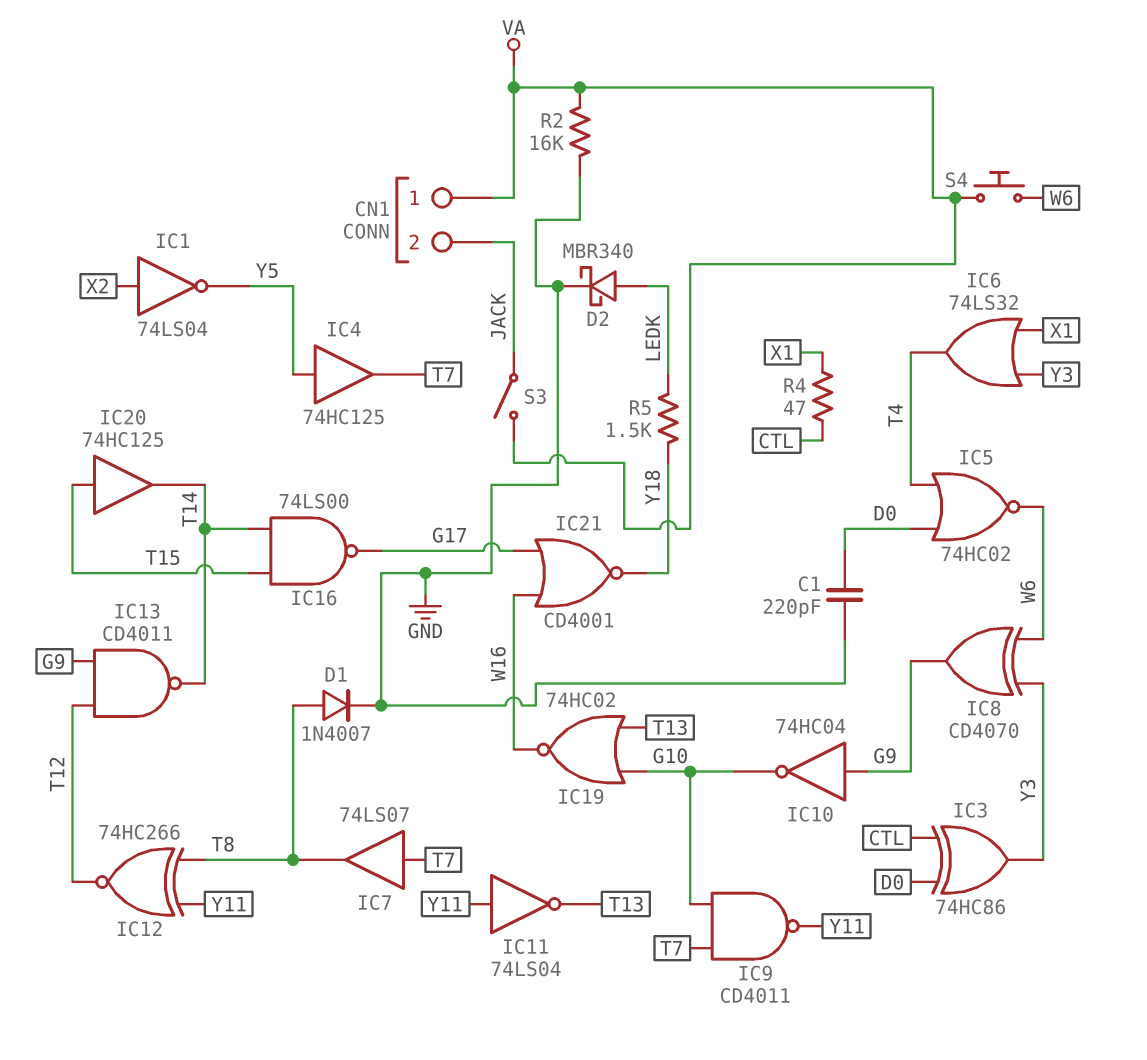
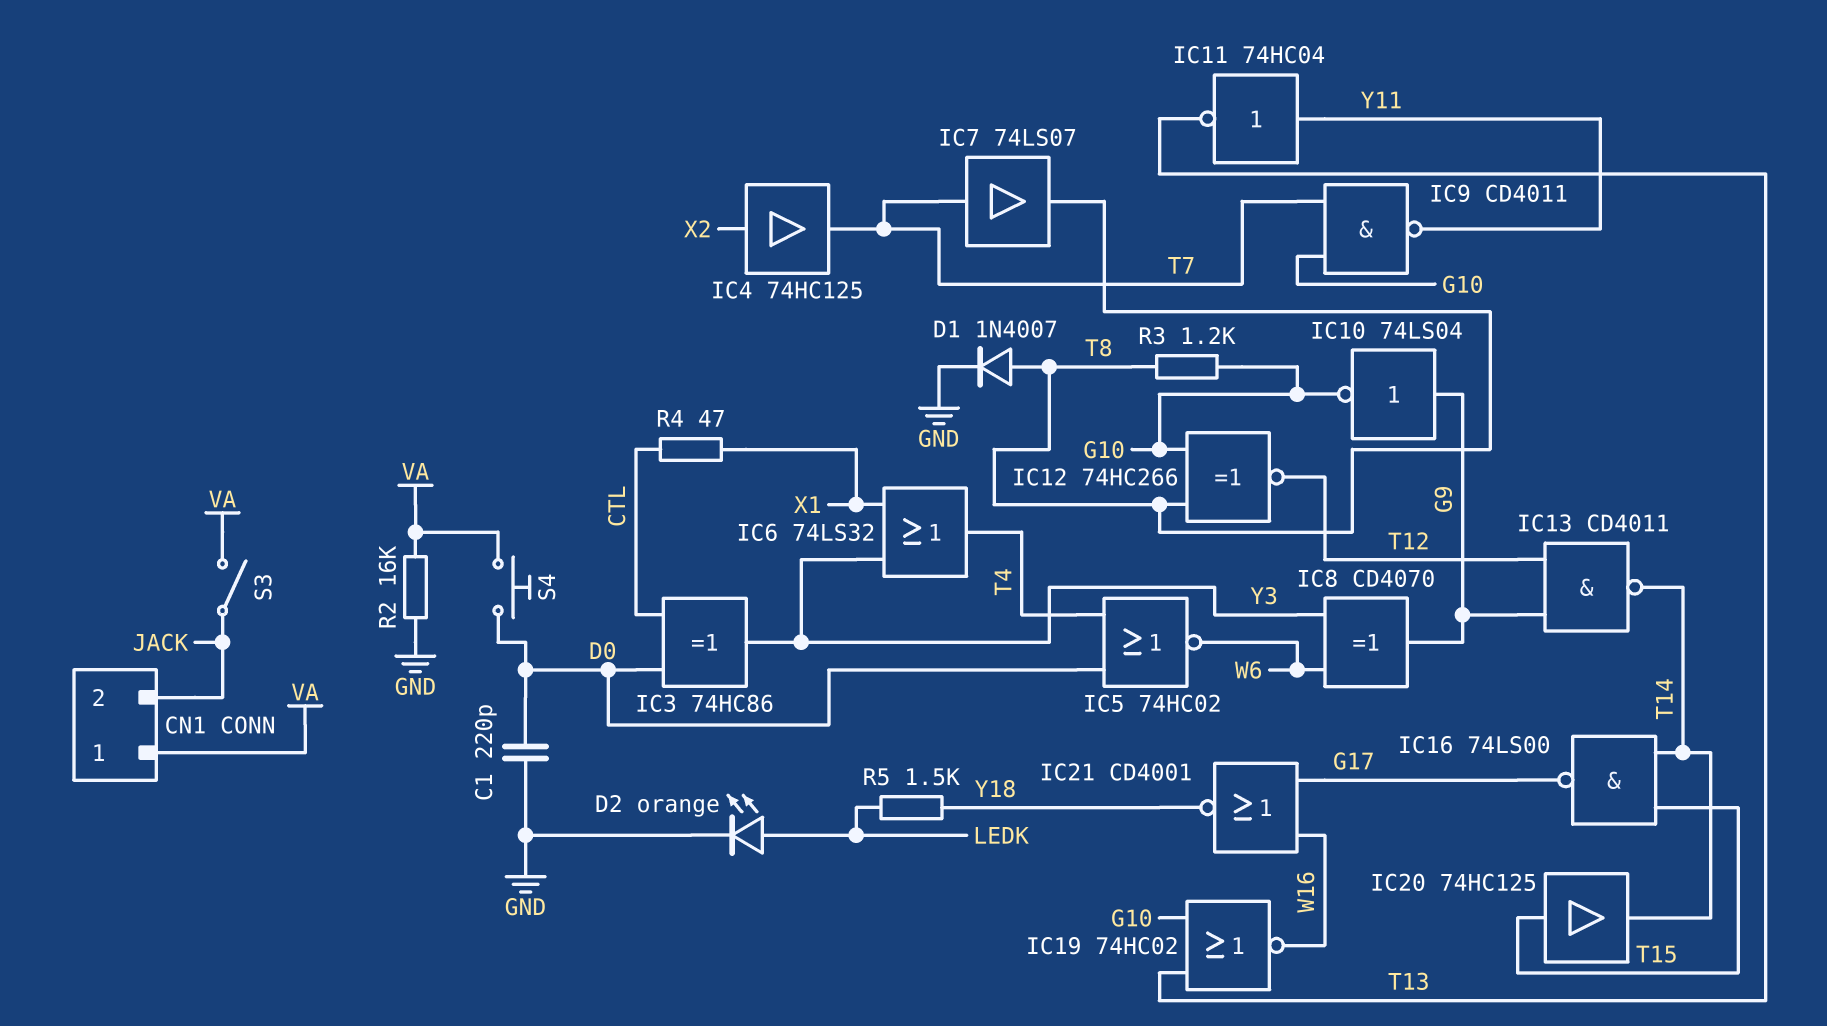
D2: schottky MBR340 (A LEDK, K GND) -> LED orange (A LEDK, K GND)
IC1: NOT 74LS04 (in X2, out Y5) -> none
IC4: buffer 74HC125 (in Y5, out T7) -> buffer 74HC125 (in X2, out T7)
IC10: NOT 74HC04 (in G9, out G10) -> NOT 74LS04 (in G9, out G10)
IC11: NOT 74LS04 (in Y11, out T13) -> NOT 74HC04 (in Y11, out T13)
IC12: XNOR 74HC266 (in T8, in Y11, out T12) -> XNOR 74HC266 (in G10, in T8, out T12)
R3: none -> 1.2k (G10, T8)
S4: button (VA, W6) -> button (D0, VA)

